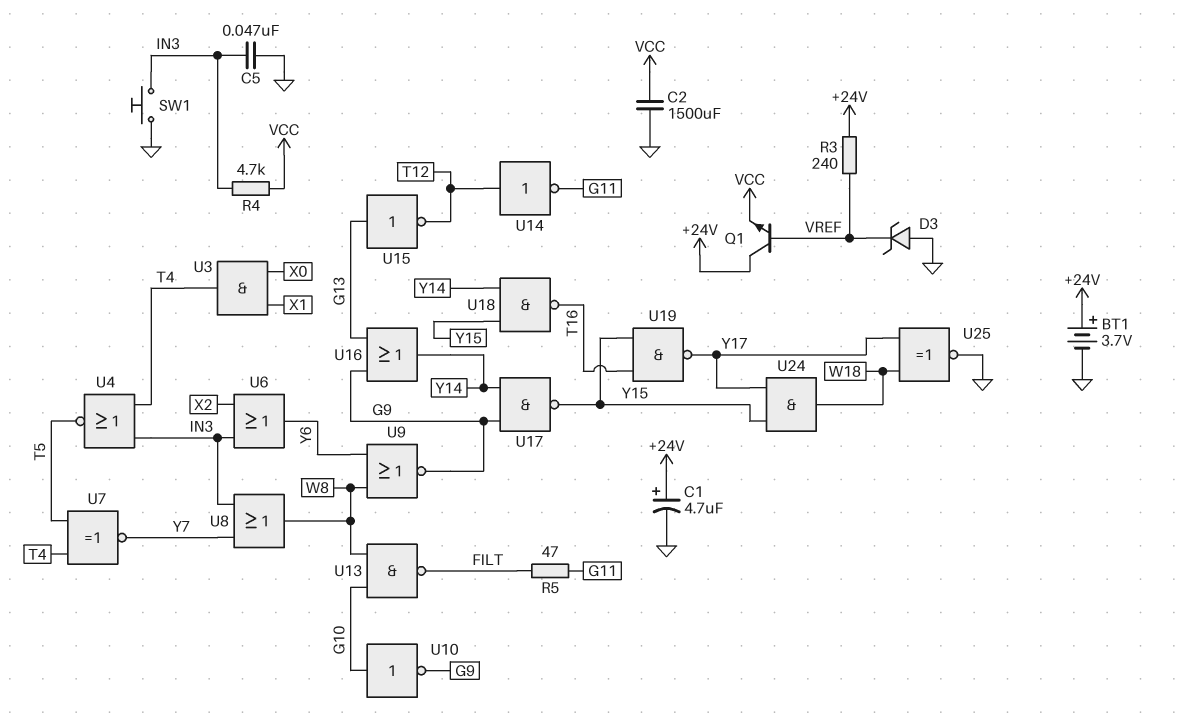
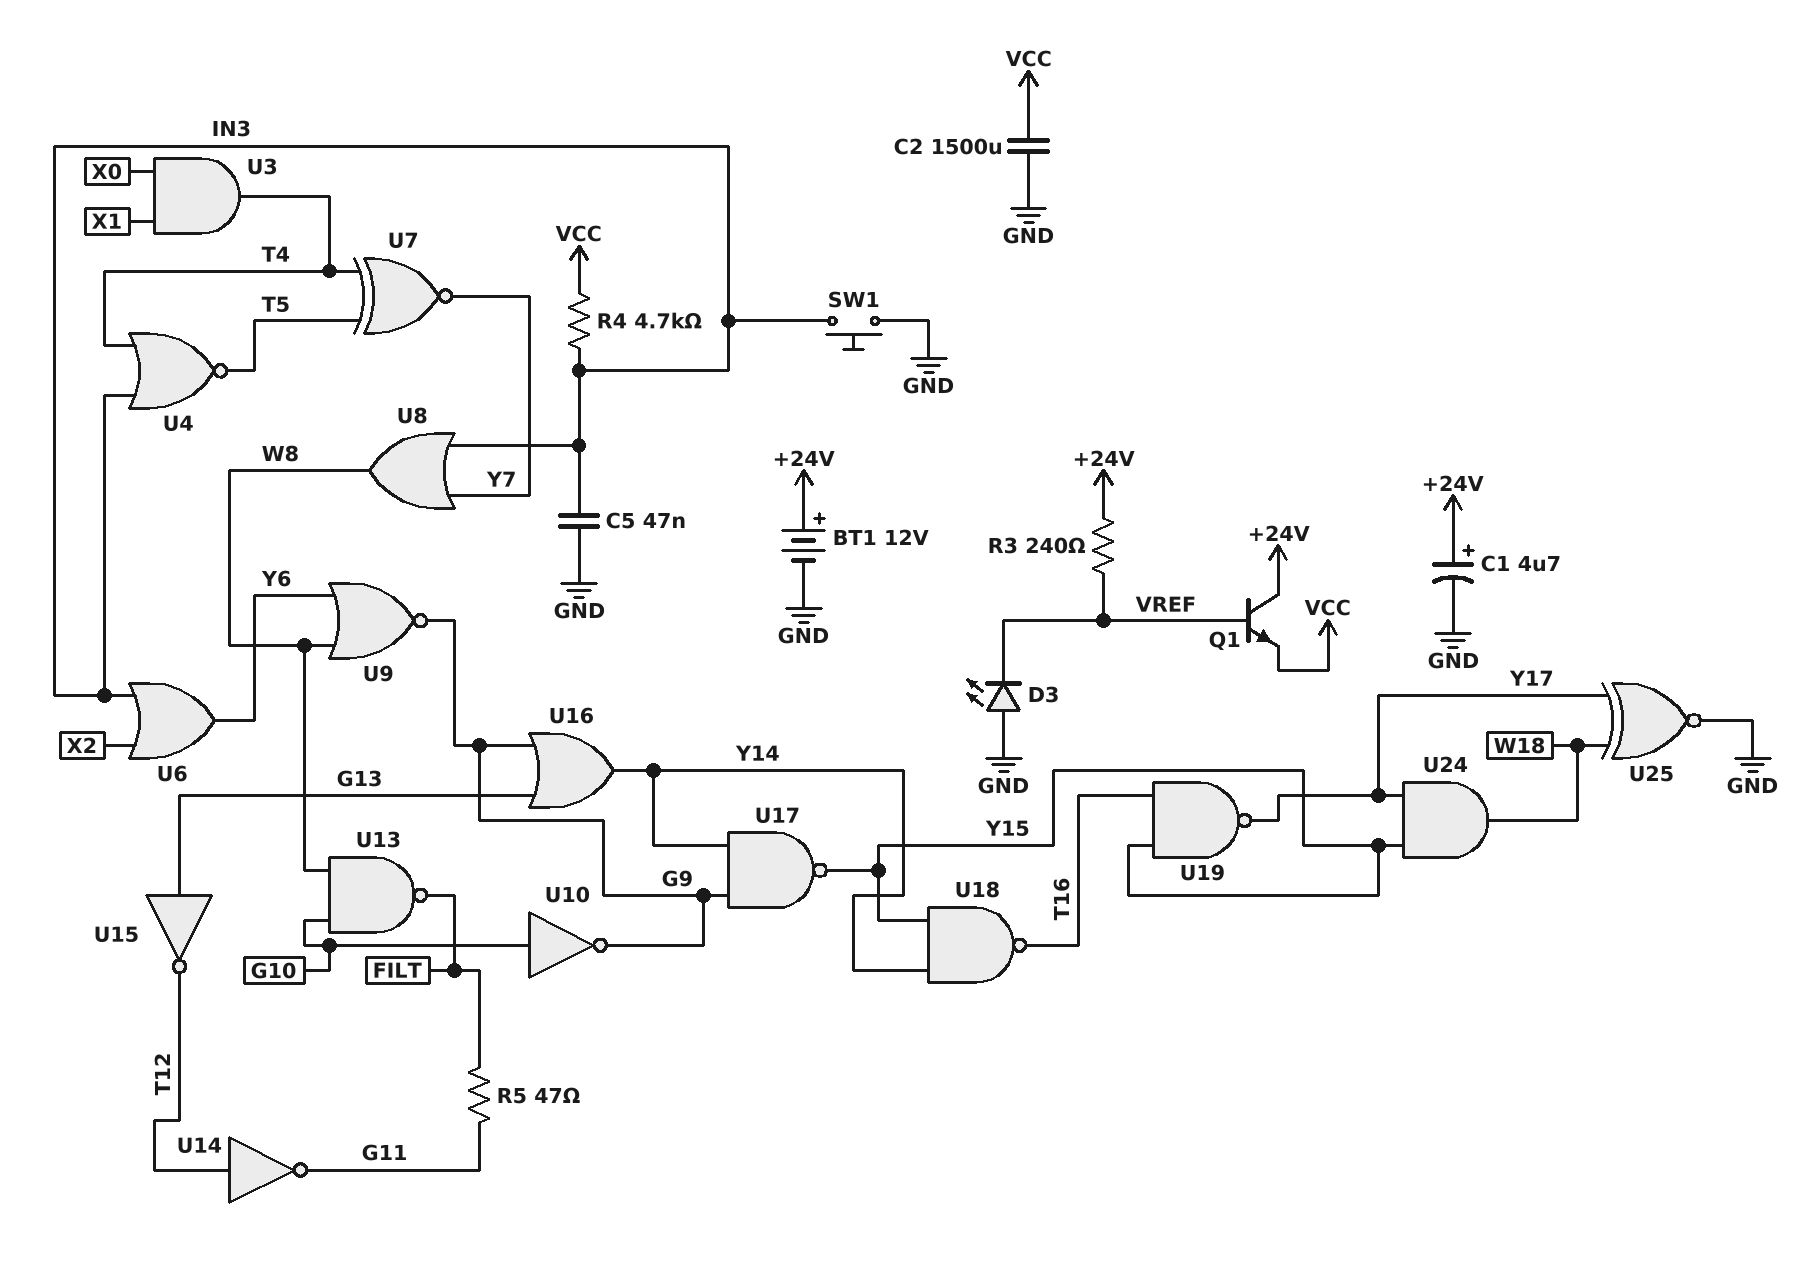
BT1: 3.7V (plus +24V, minus GND) -> 12V (plus +24V, minus GND)
D3: zener (A GND, K VREF) -> LED (A GND, K VREF)

